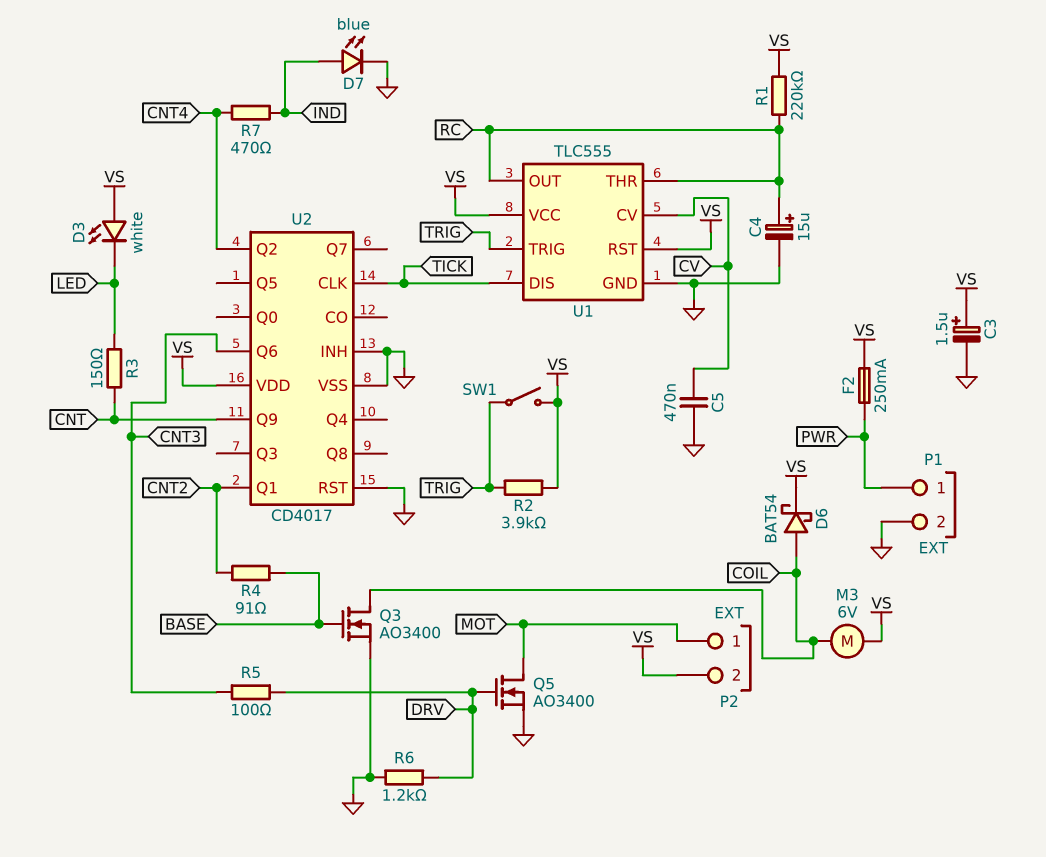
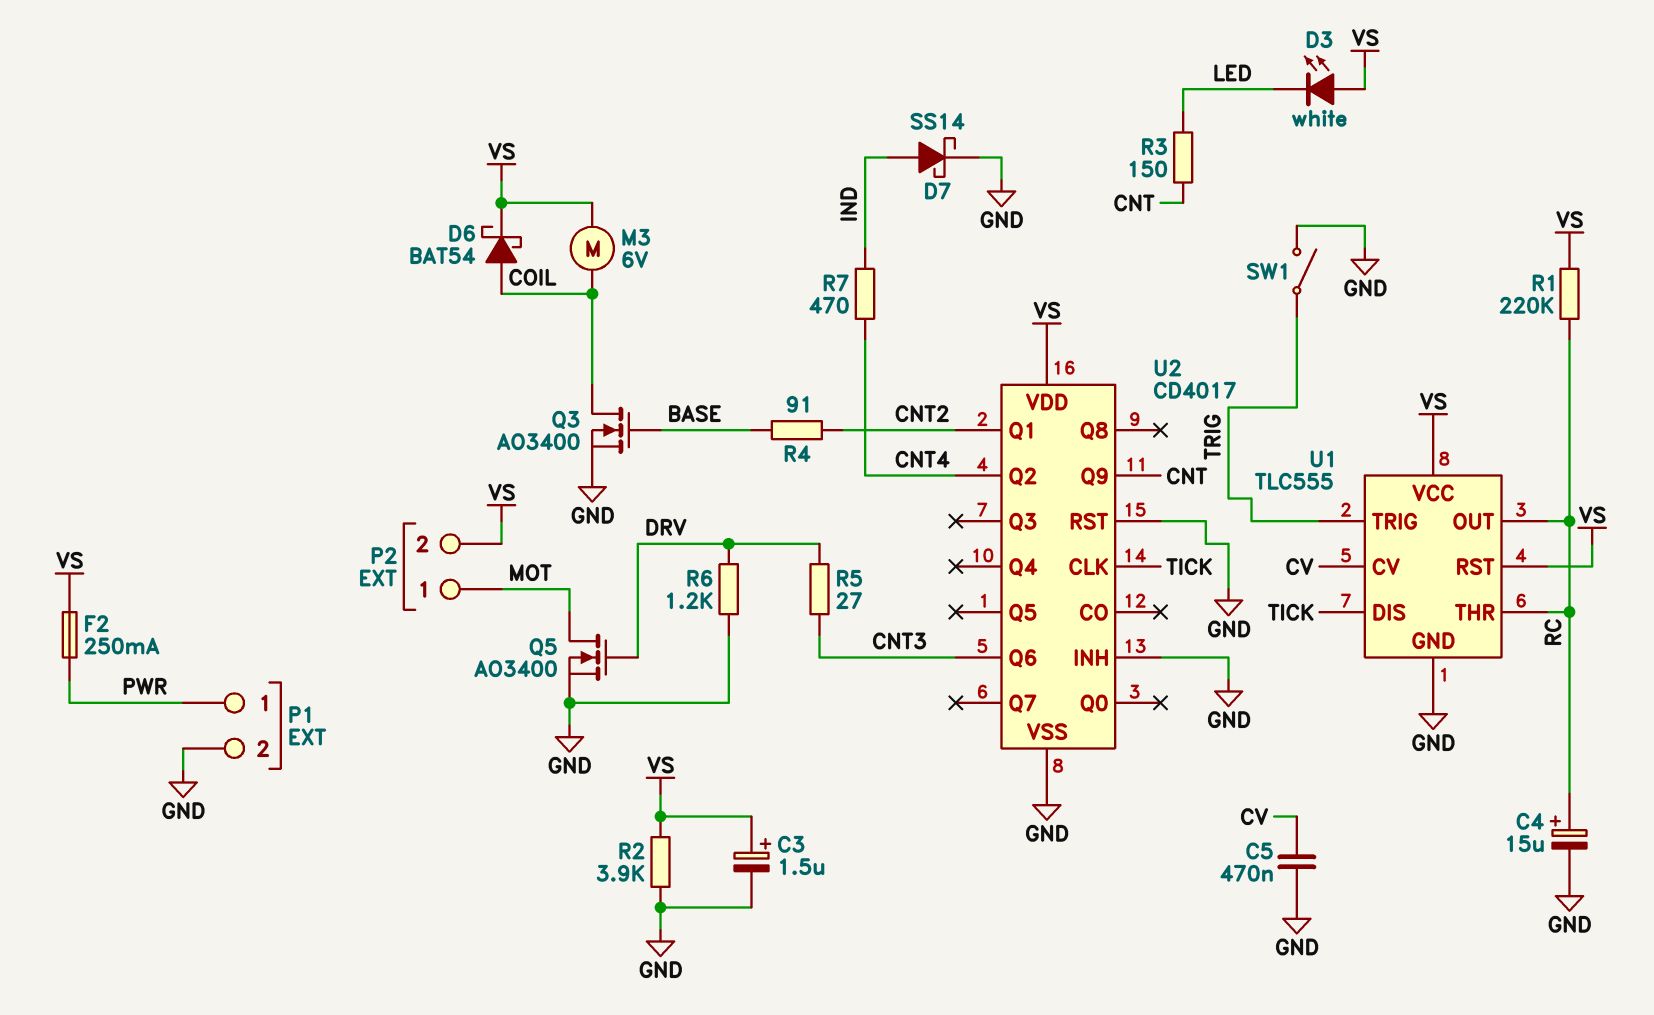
D7: LED blue (A IND, K GND) -> schottky SS14 (A IND, K GND)
R2: 3.9k (TRIG, VS) -> 3.9k (GND, VS)
R5: 100 (CNT3, DRV) -> 27 (CNT3, DRV)
SW1: switch (TRIG, VS) -> switch (GND, TRIG)

